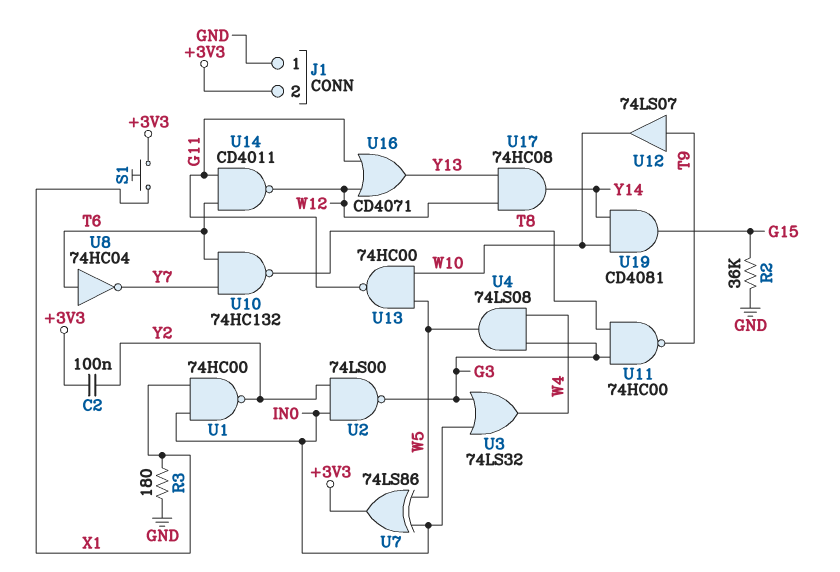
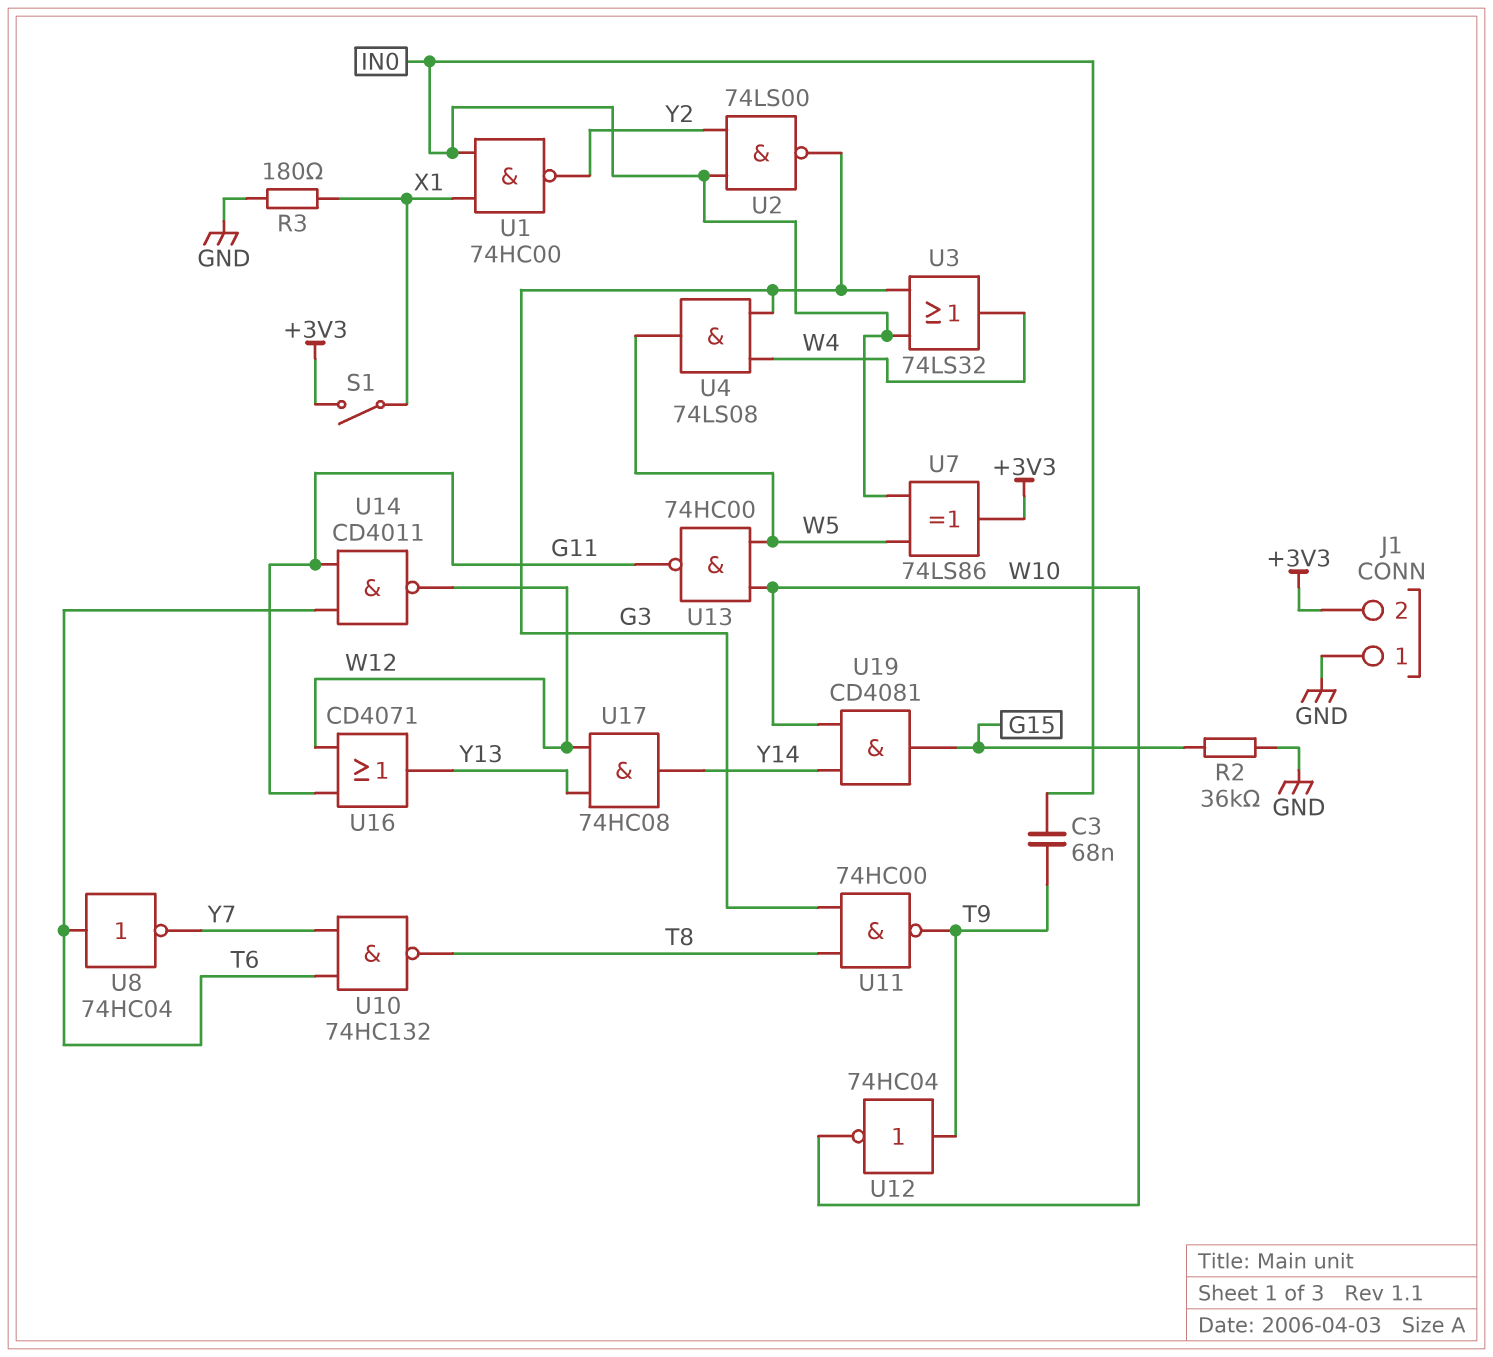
C2: 100nF (+3V3, Y2) -> none
C3: none -> 68nF (IN0, T9)
S1: button (+3V3, X1) -> switch (+3V3, X1)
U12: buffer 74LS07 (in T9, out W10) -> NOT 74HC04 (in T9, out W10)

